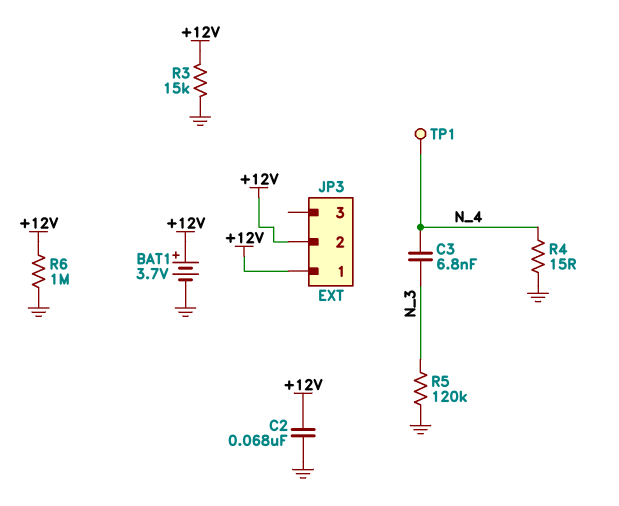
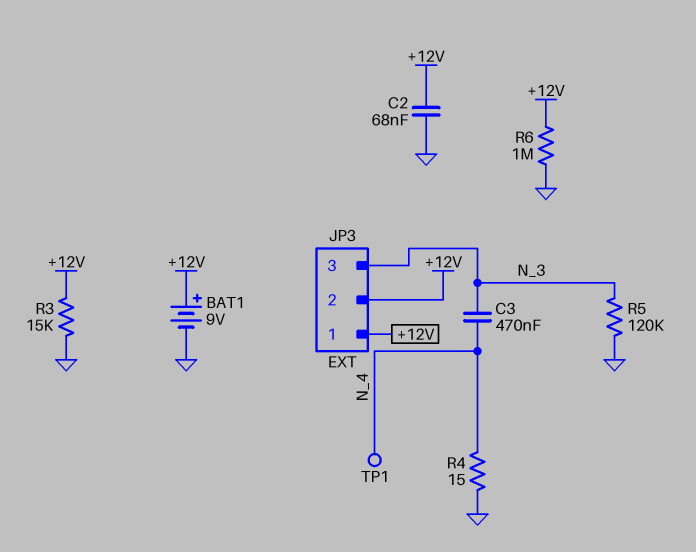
BAT1: 3.7V (plus +12V, minus GND) -> 9V (plus +12V, minus GND)
C3: 6.8nF (N_3, N_4) -> 470nF (N_3, N_4)
JP3 pin 3: none -> N_3

